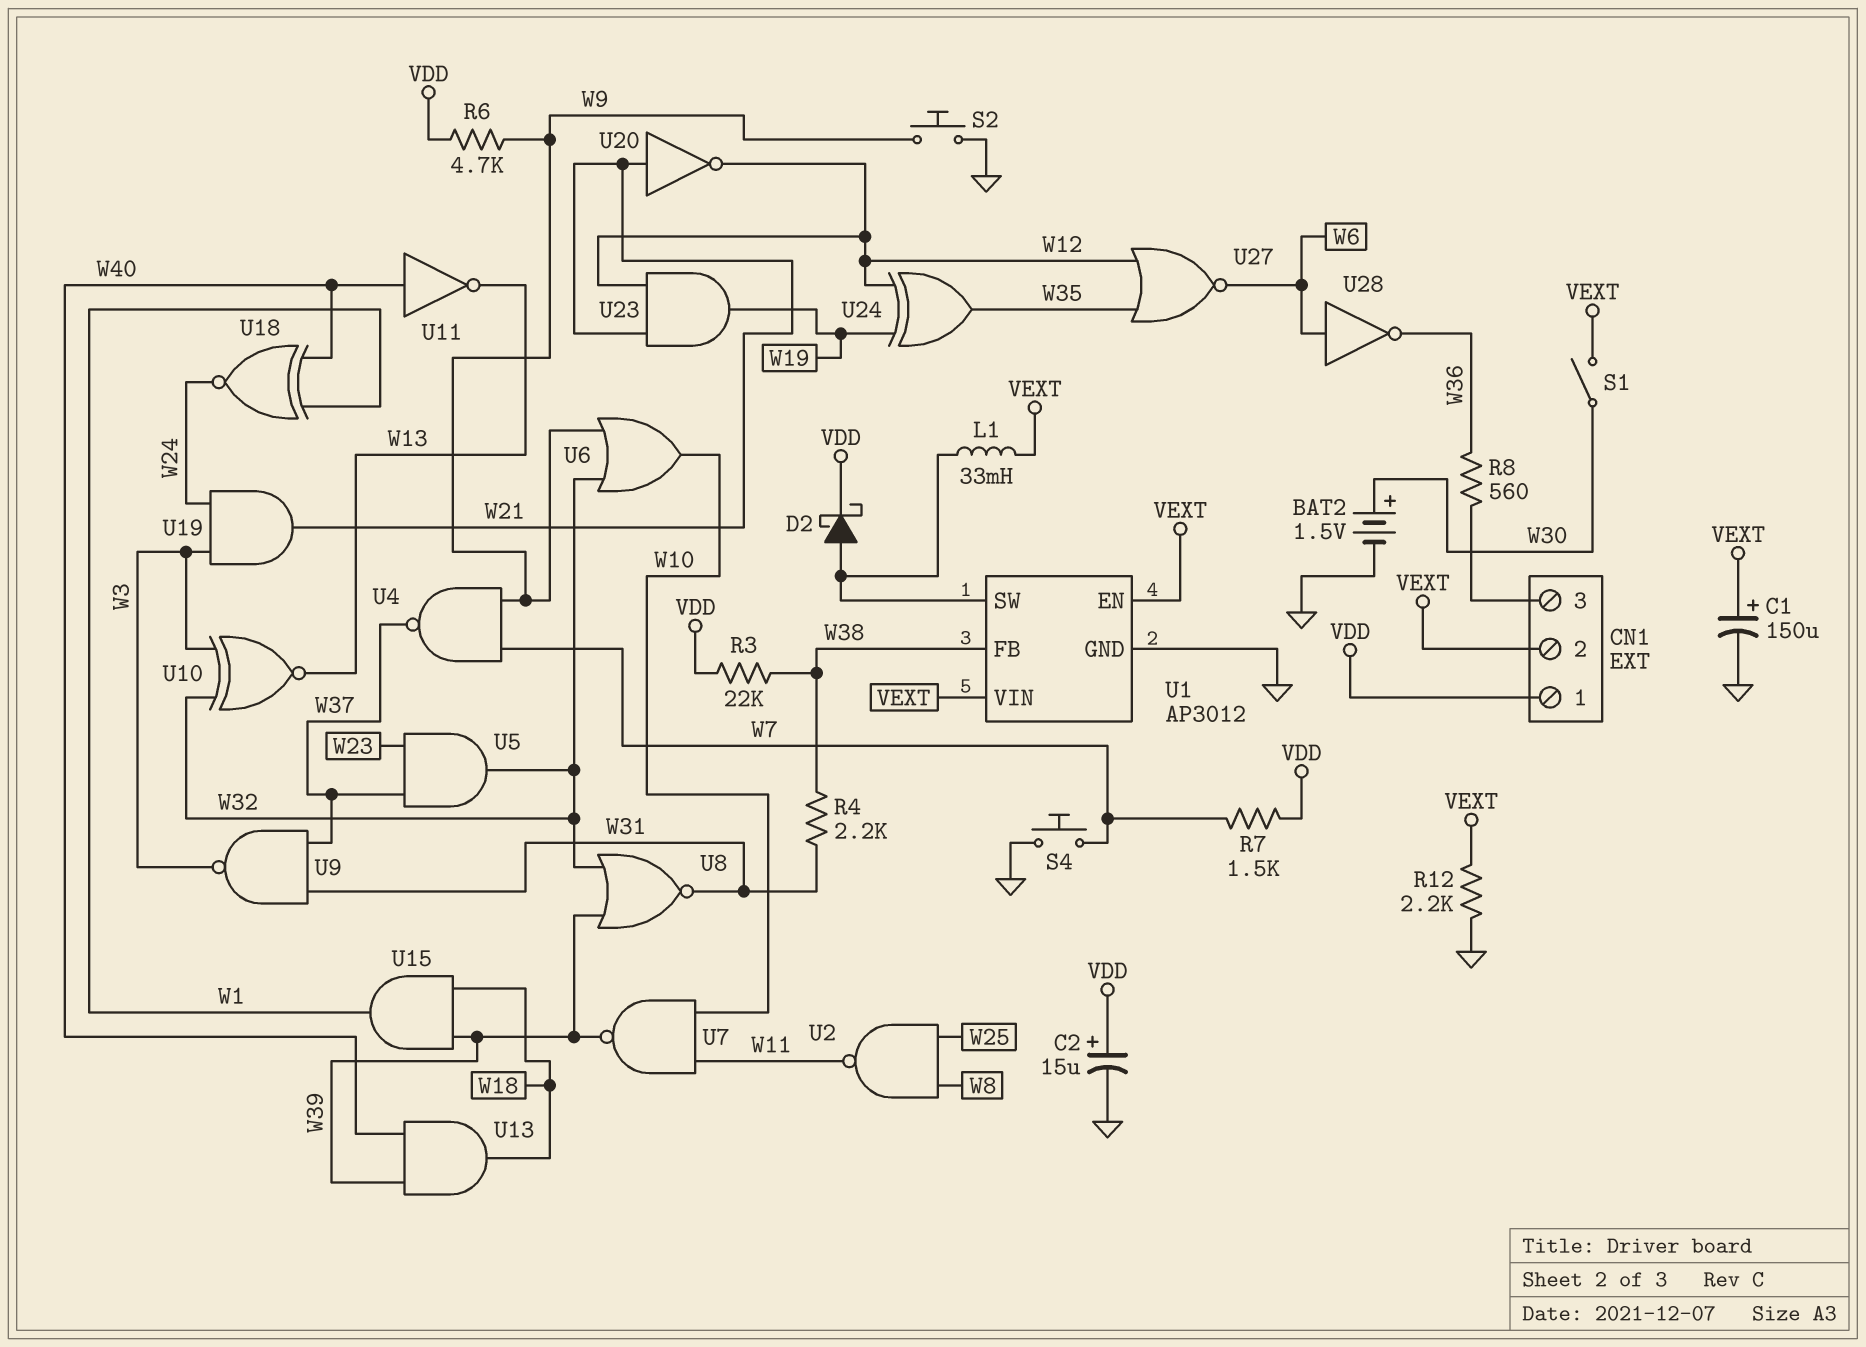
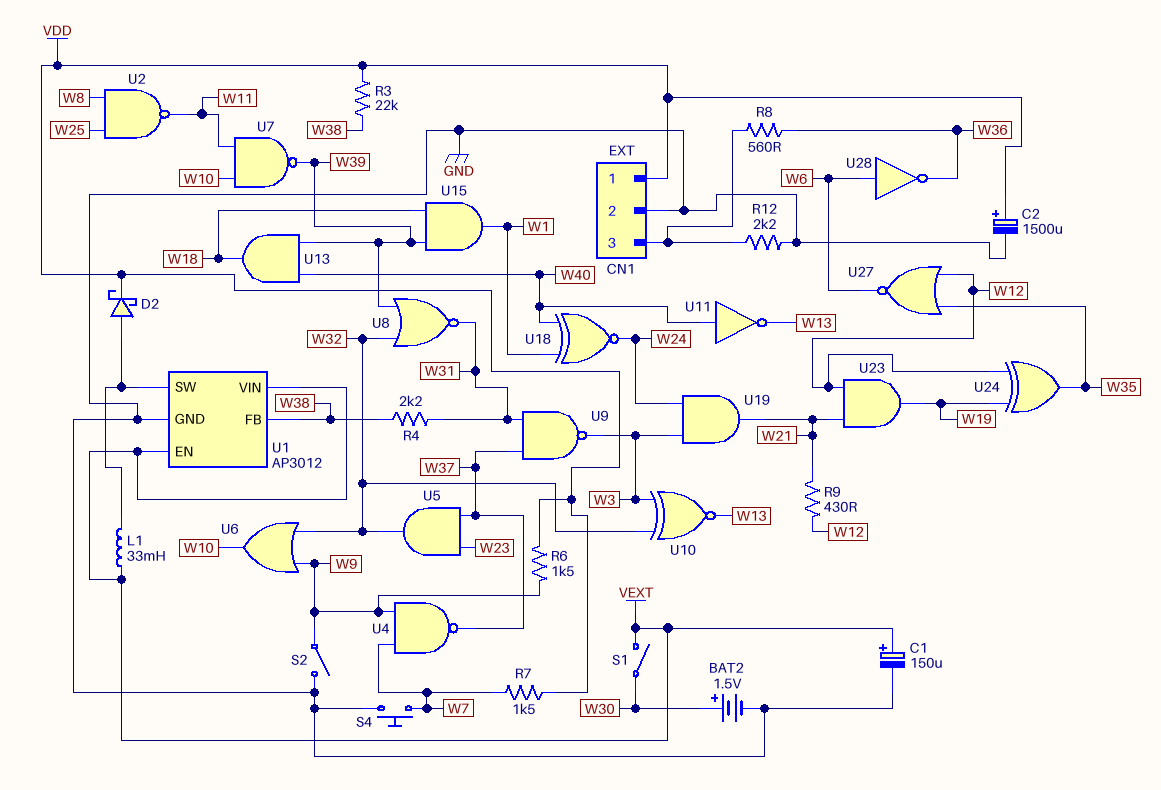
C2: 15uF (plus VDD, minus GND) -> 1500uF (plus VDD, minus GND)
CN1 pin 2: VEXT -> GND
R6: 4.7k (VDD, W9) -> 1.5k (VDD, W9)
R9: none -> 430 (W12, W21)
R12: 2.2k (GND, VEXT) -> 2.2k (CN1/3, GND)
S2: button (GND, W9) -> switch (GND, W9)
U20: NOT (in W21, out W12) -> none

